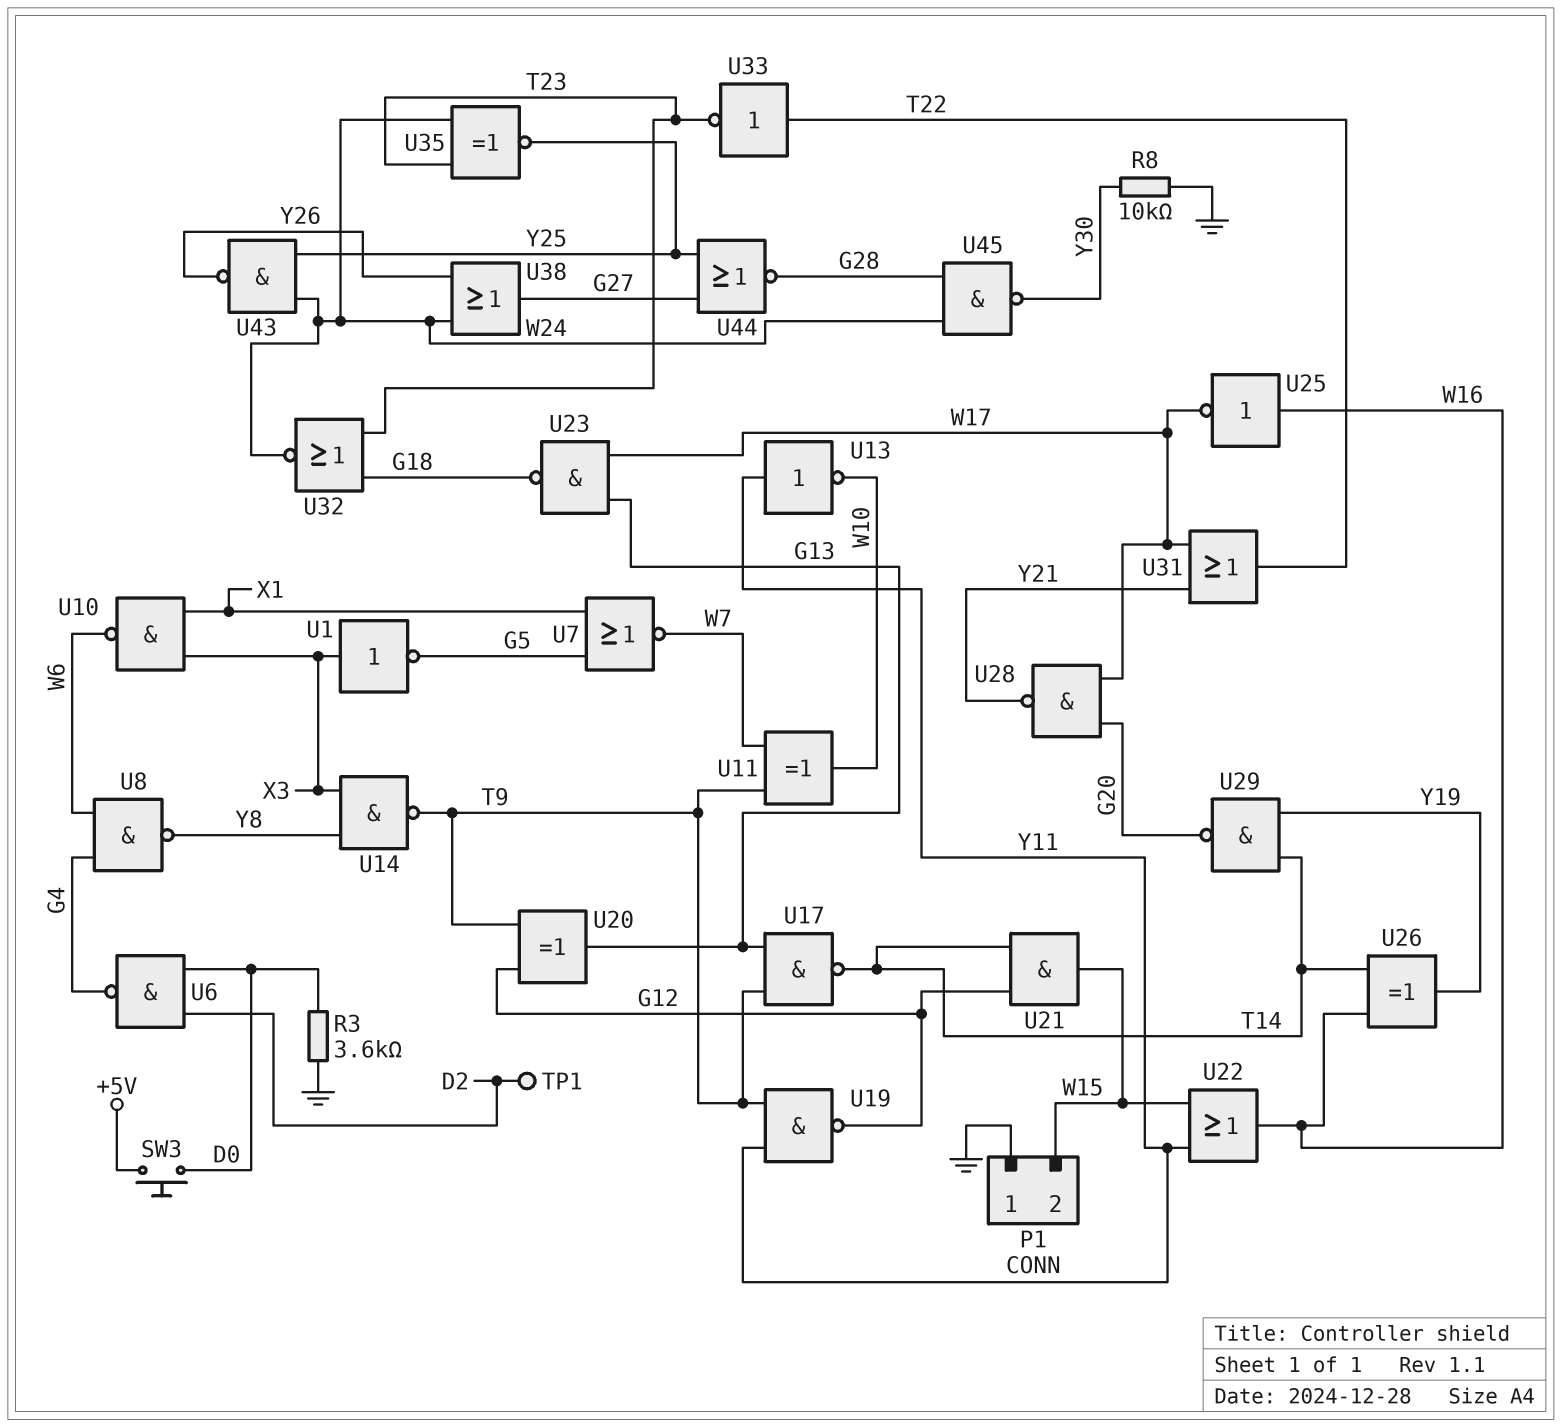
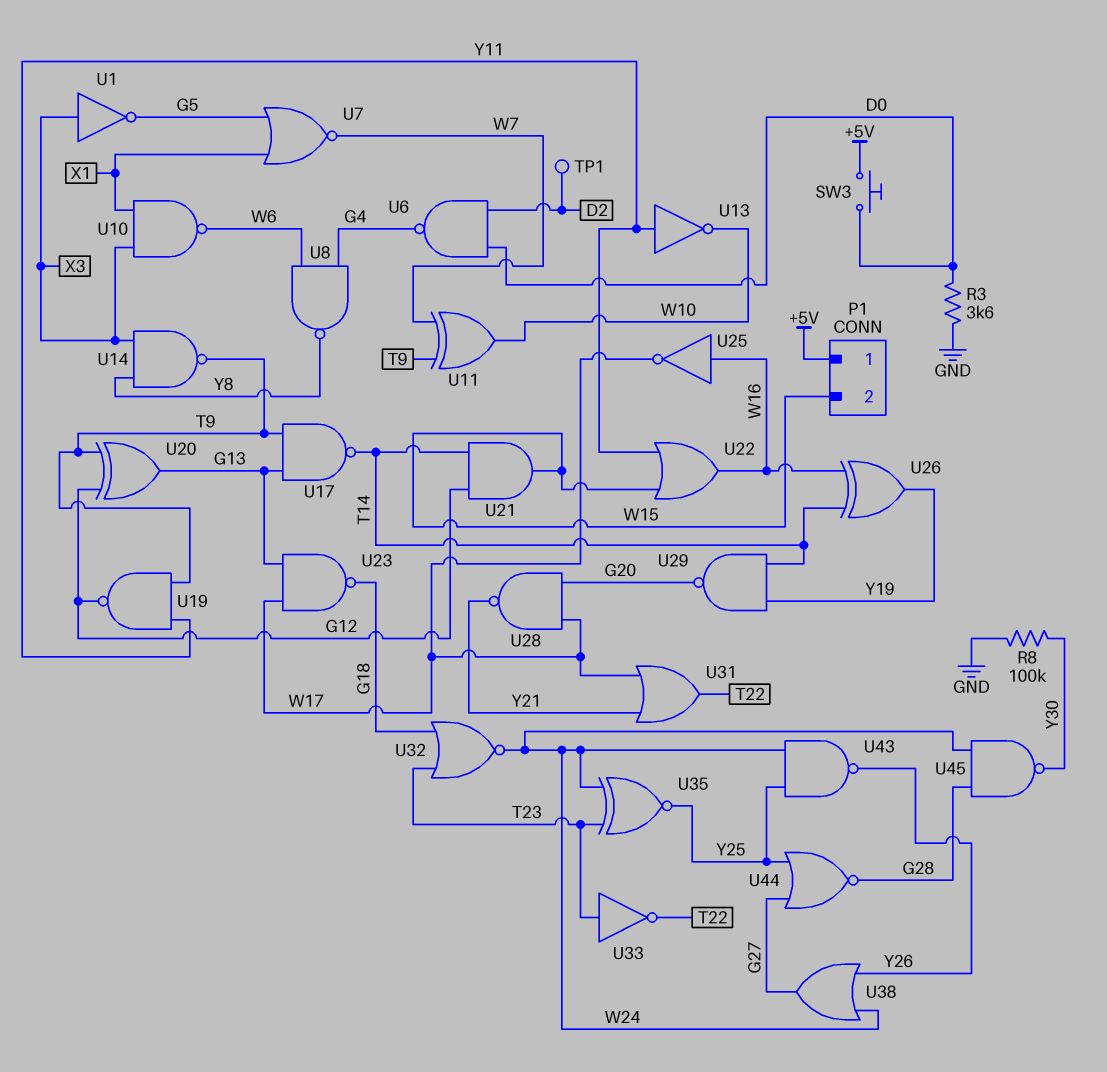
P1 pin 1: GND -> +5V
R8: 10k (GND, Y30) -> 100k (GND, Y30)
U33: NOT (in T22, out T23) -> NOT (in T23, out T22)

